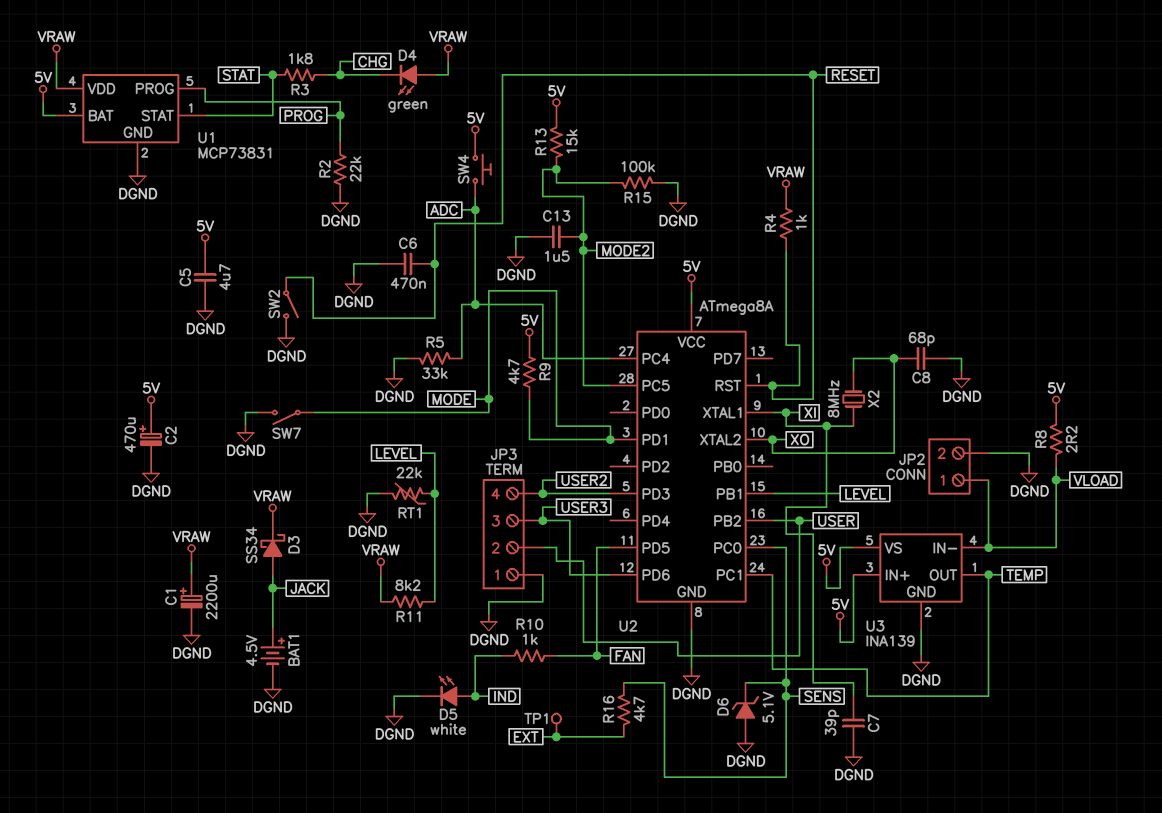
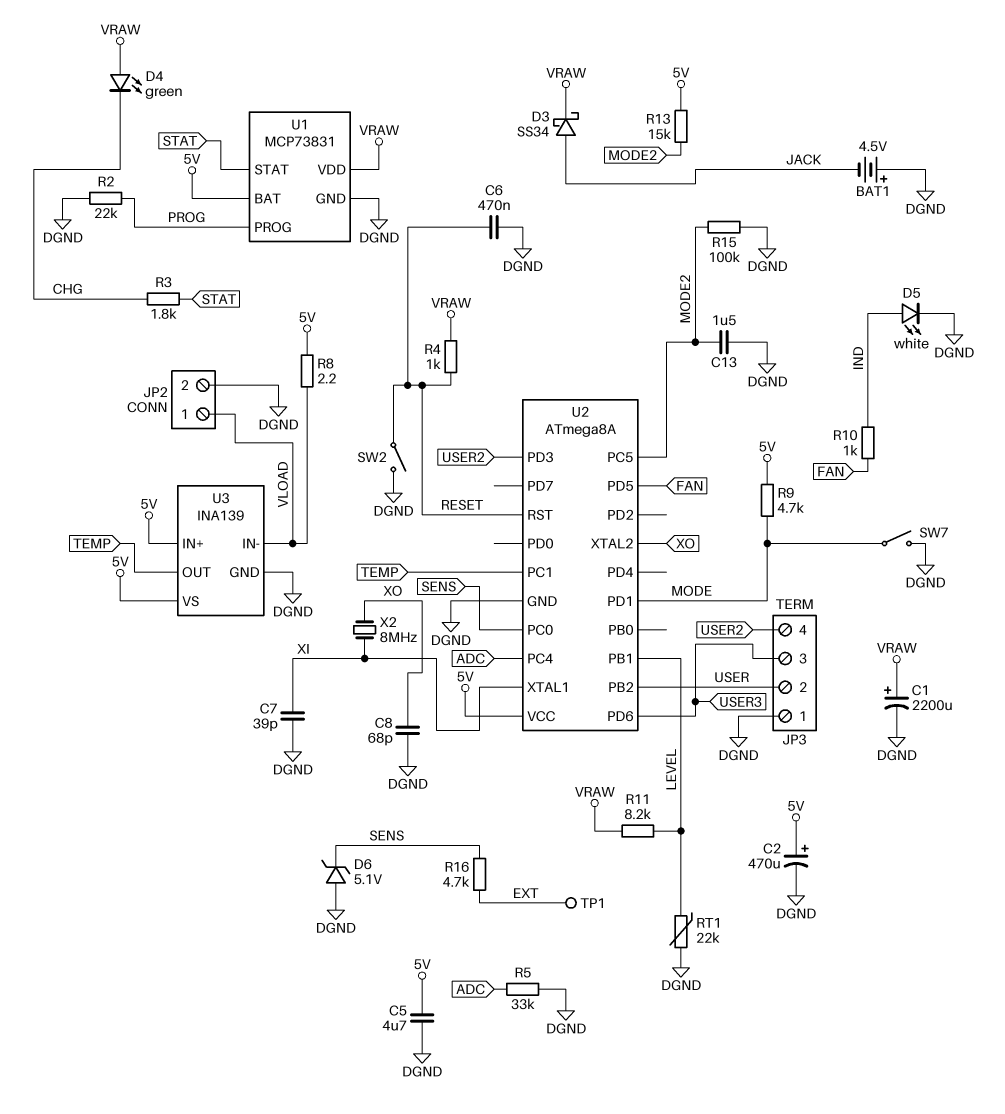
BAT1: 4.5V (plus JACK, minus DGND) -> 4.5V (plus DGND, minus JACK)
SW4: button (5V, ADC) -> none

